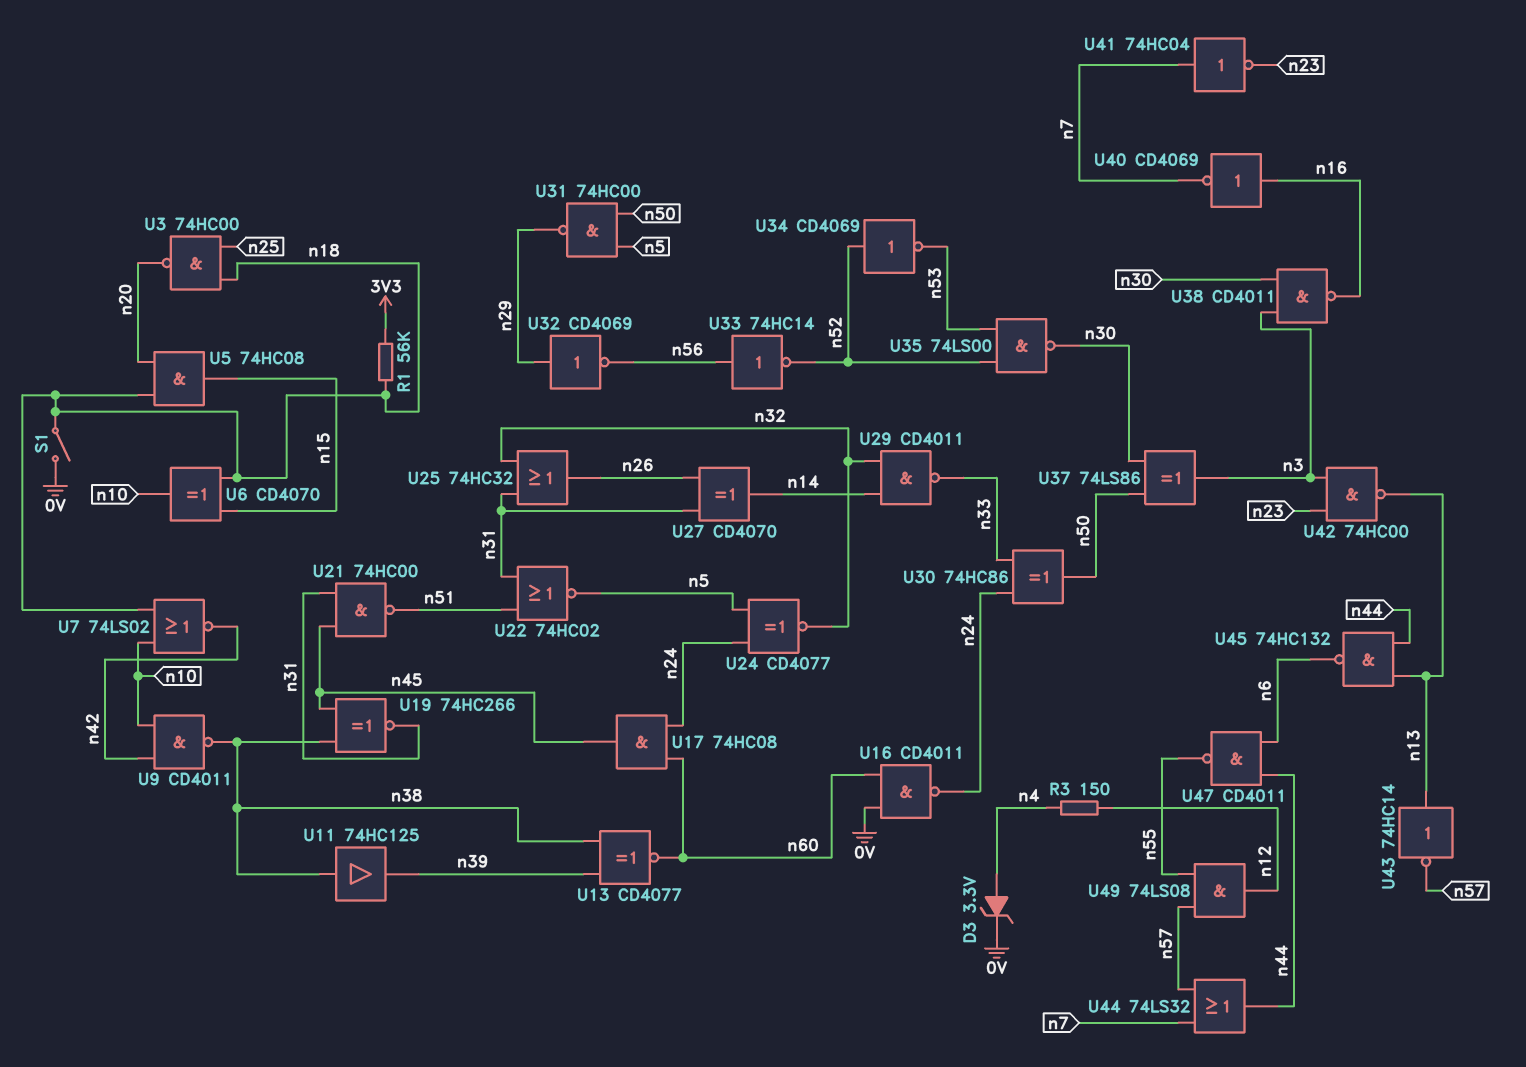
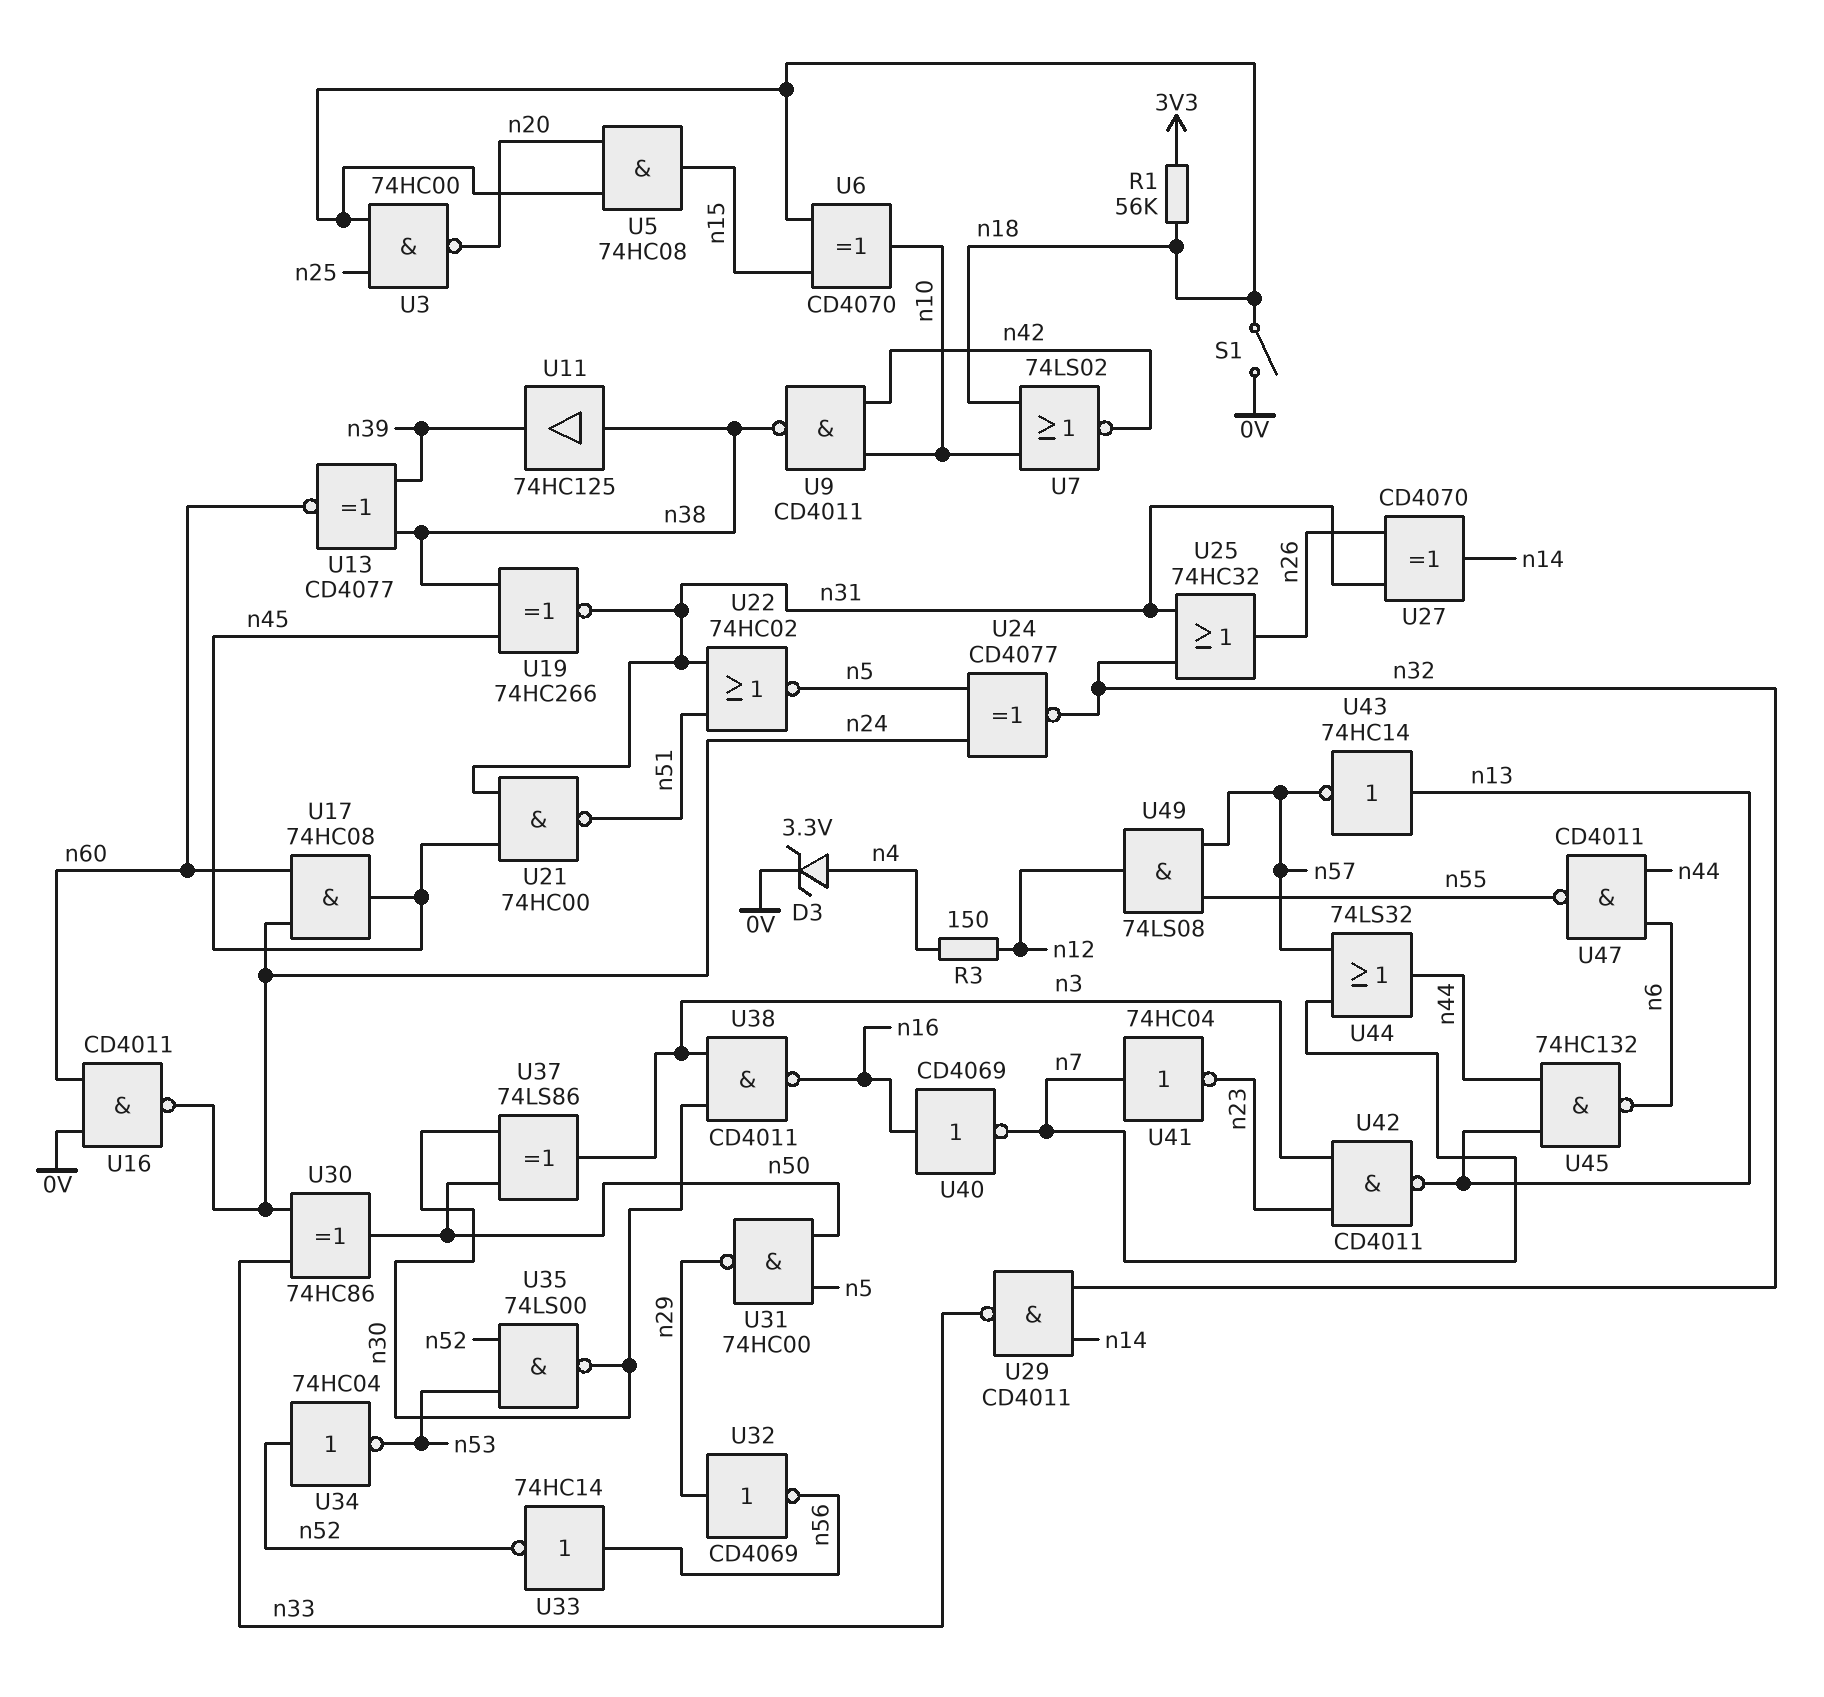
U34: NOT CD4069 (in n52, out n53) -> NOT 74HC04 (in n52, out n53)
U42: NAND 74HC00 (in n3, in n23, out n13) -> NAND CD4011 (in n3, in n23, out n13)

